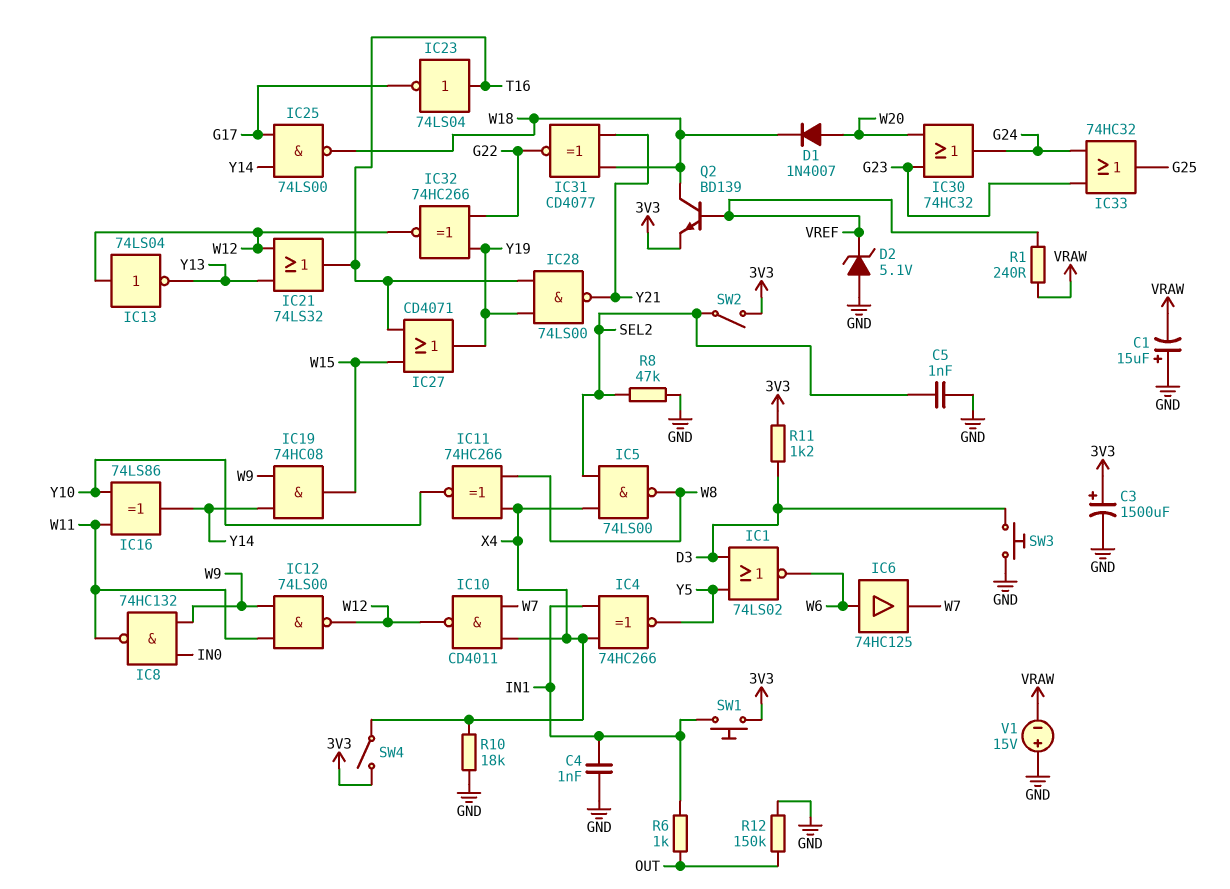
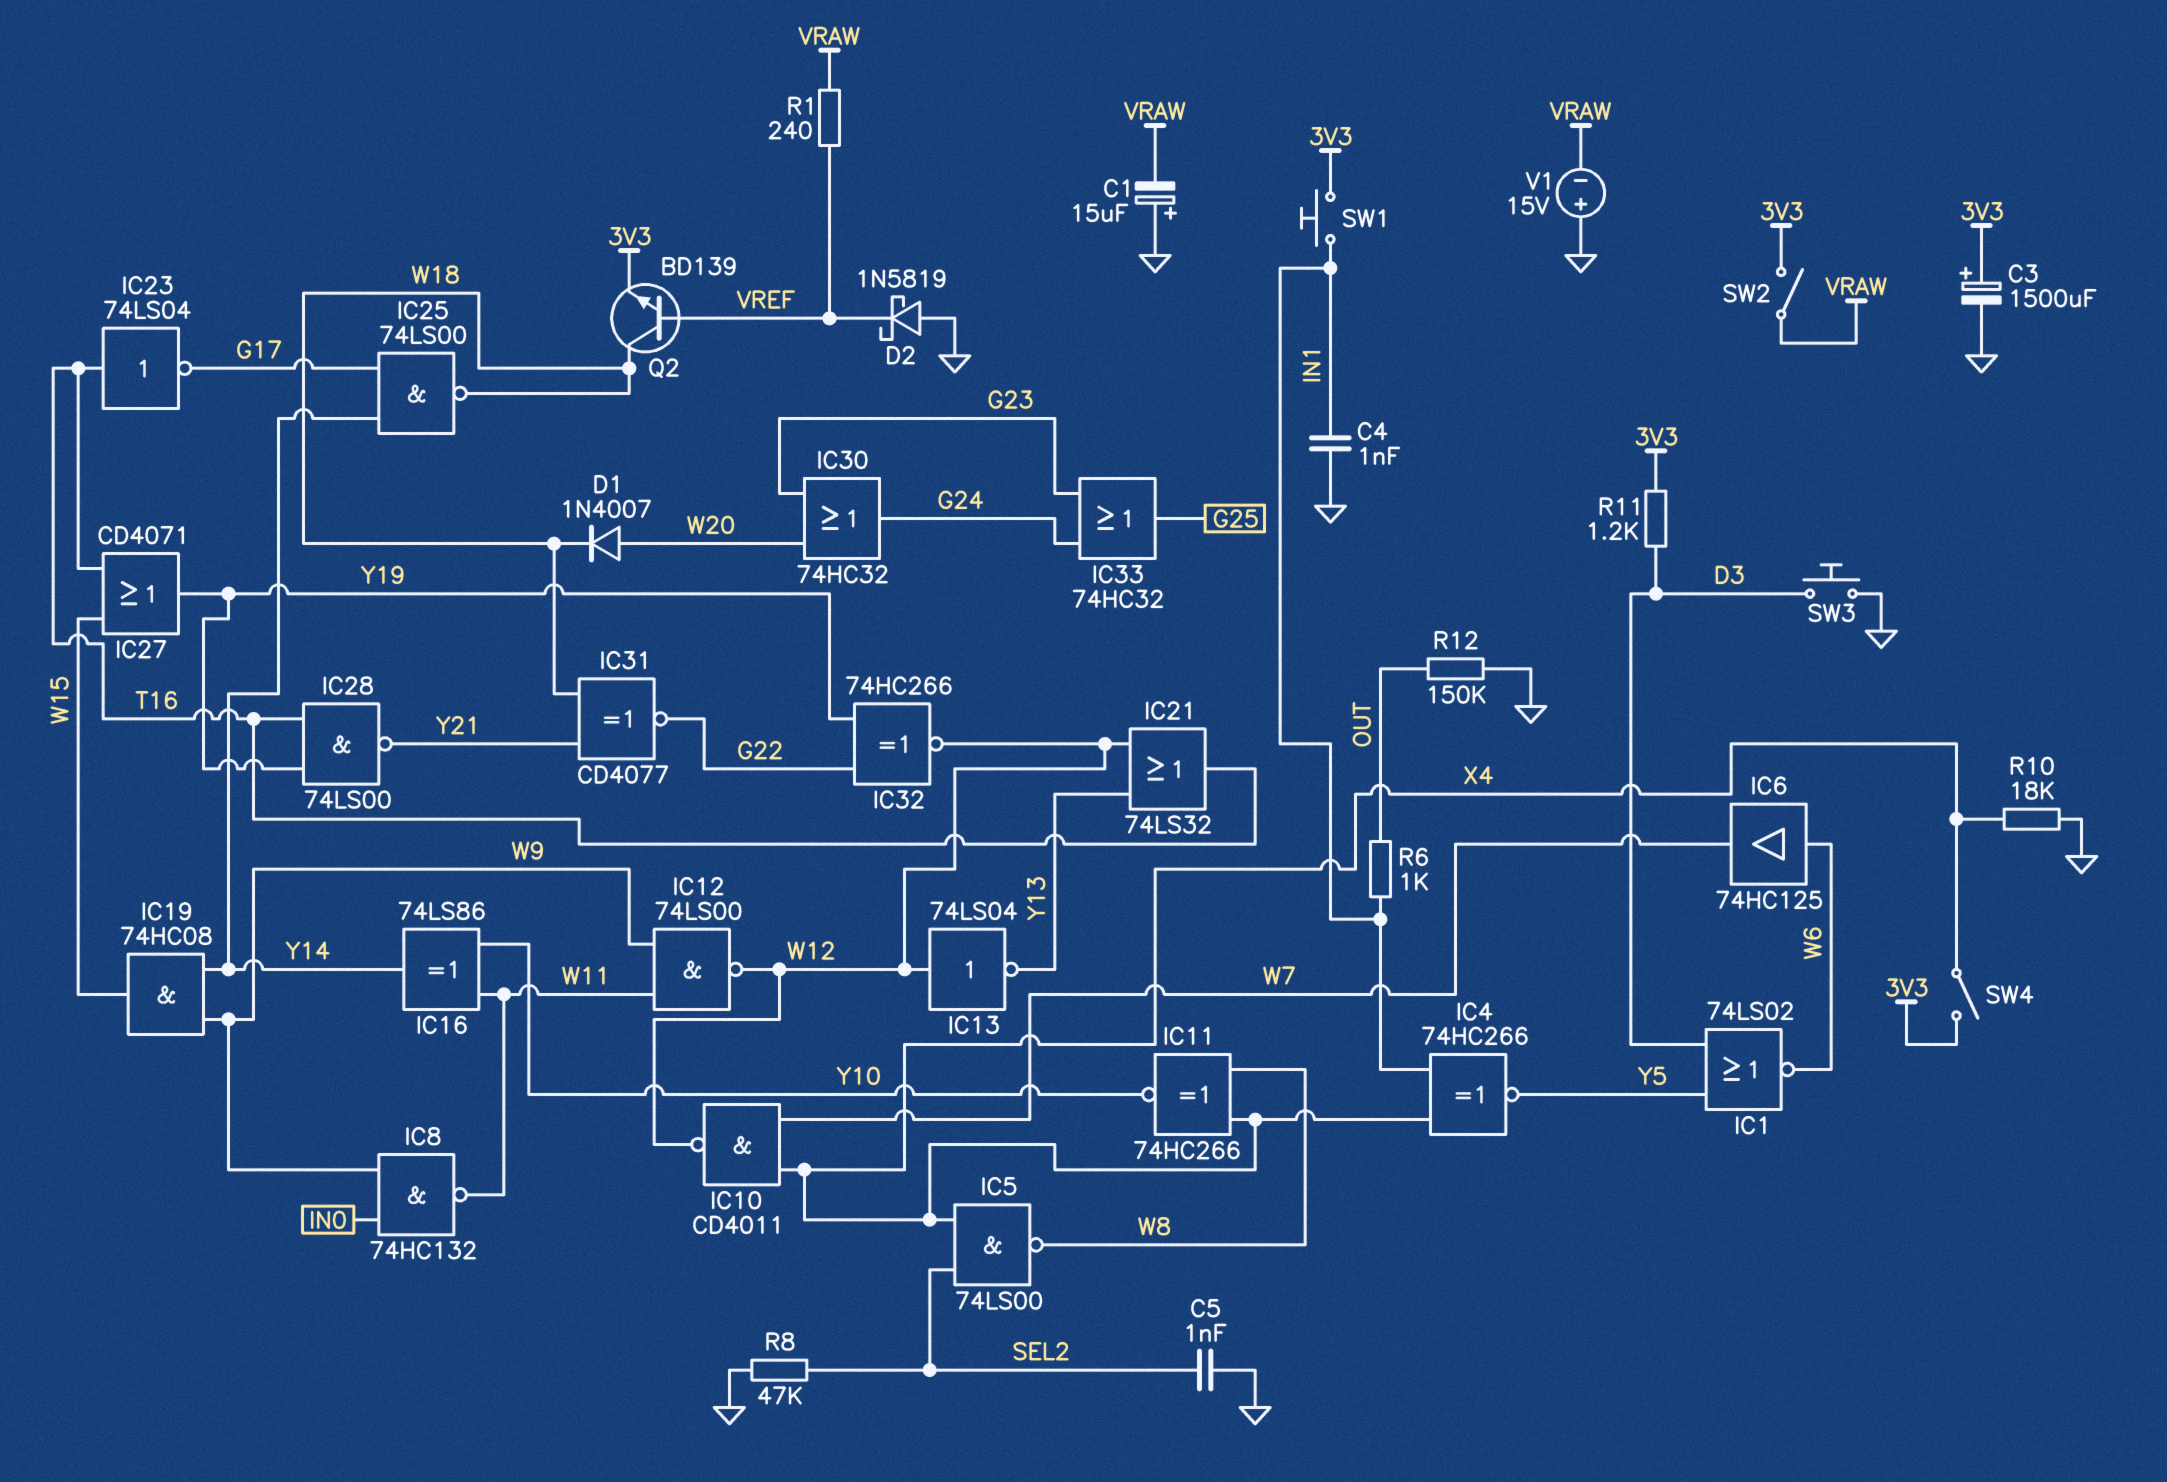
D2: zener 5.1V (A GND, K VREF) -> schottky 1N5819 (A GND, K VREF)
SW2: switch (3V3, SEL2) -> switch (3V3, VRAW)

